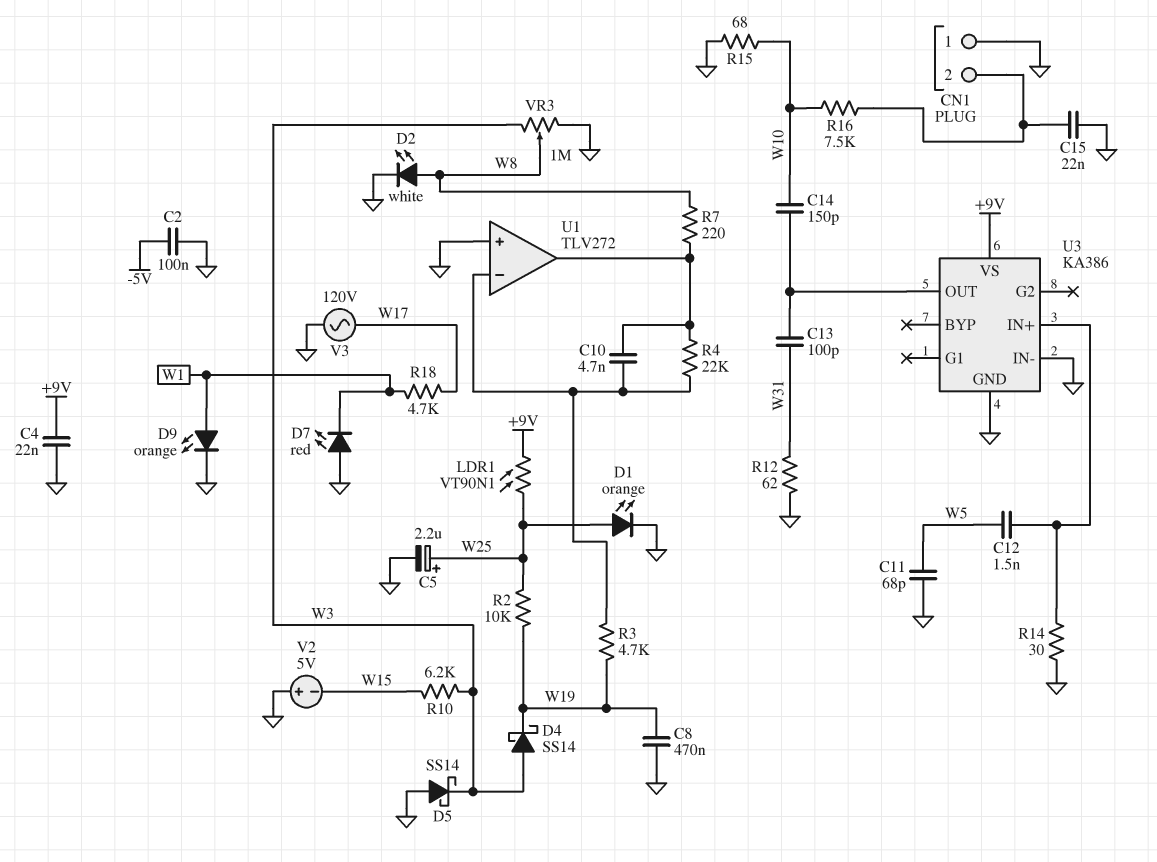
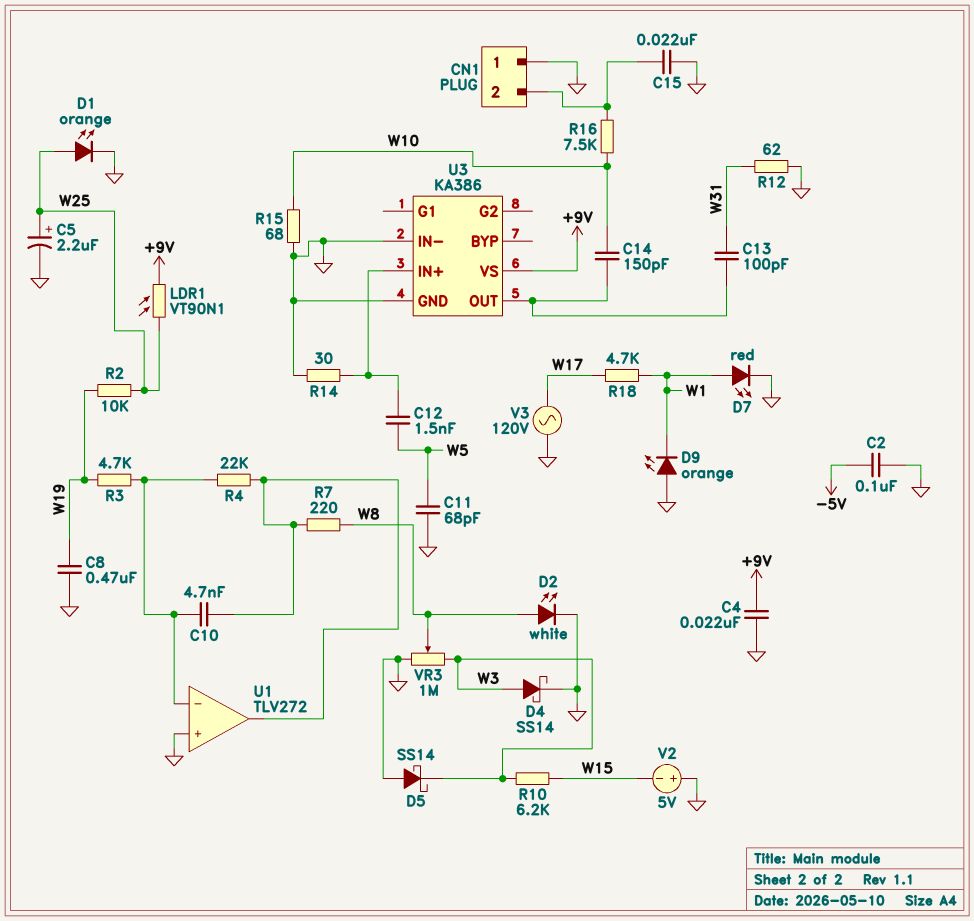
D4: schottky SS14 (A W3, K W19) -> schottky SS14 (A W3, K GND)
D7: LED red (A GND, K W1) -> LED red (A W1, K GND)
D9: LED orange (A W1, K GND) -> LED orange (A GND, K W1)

